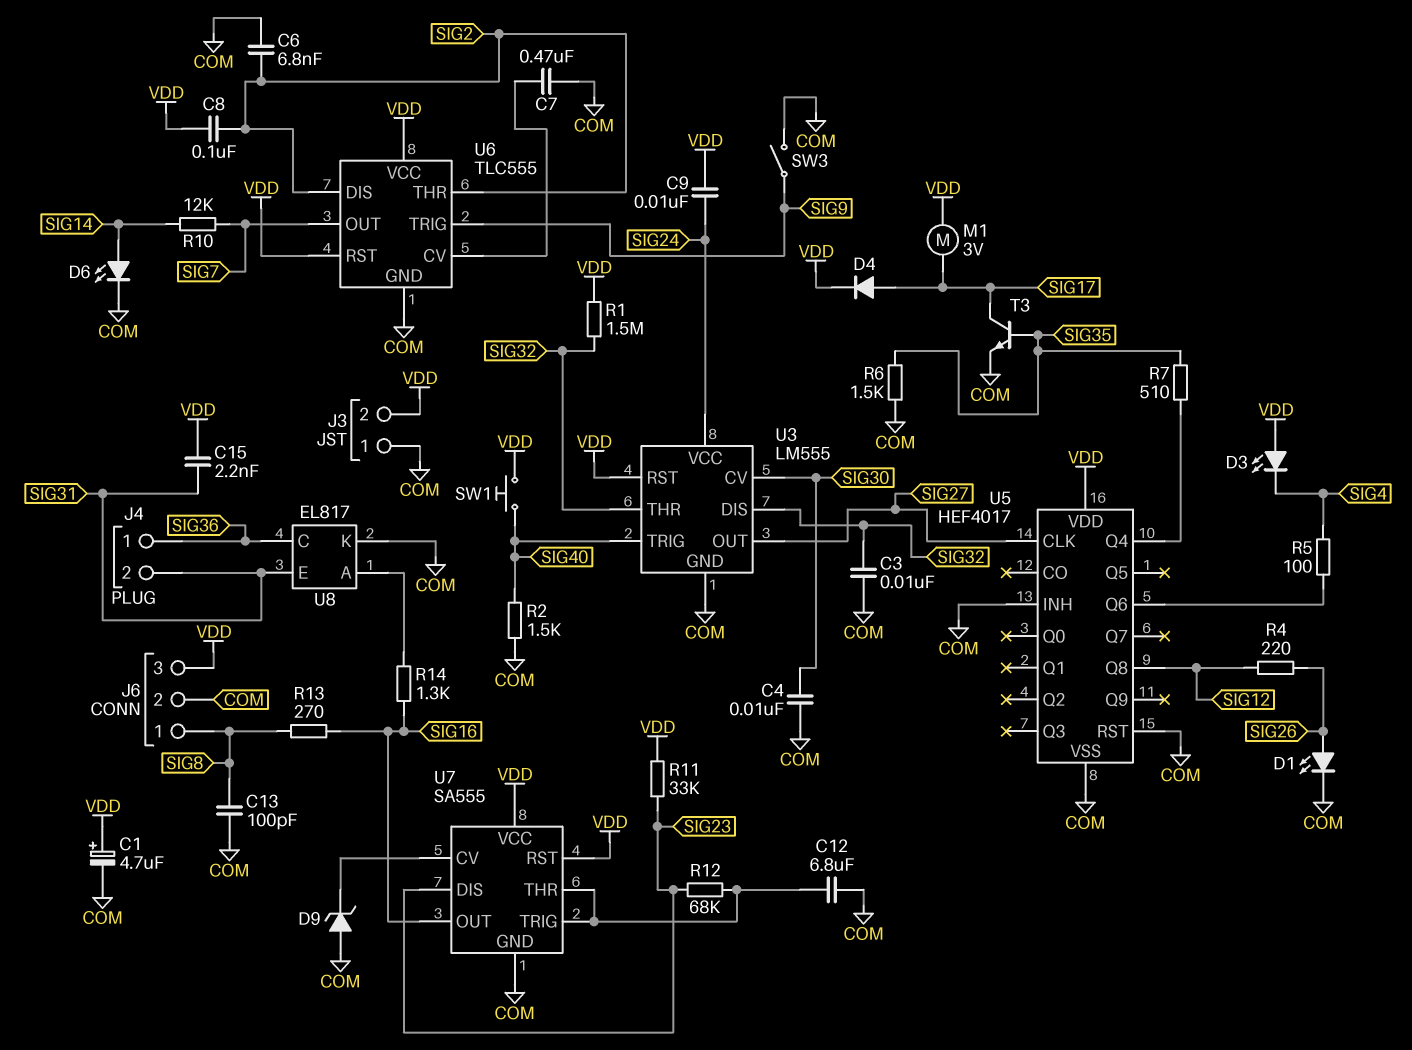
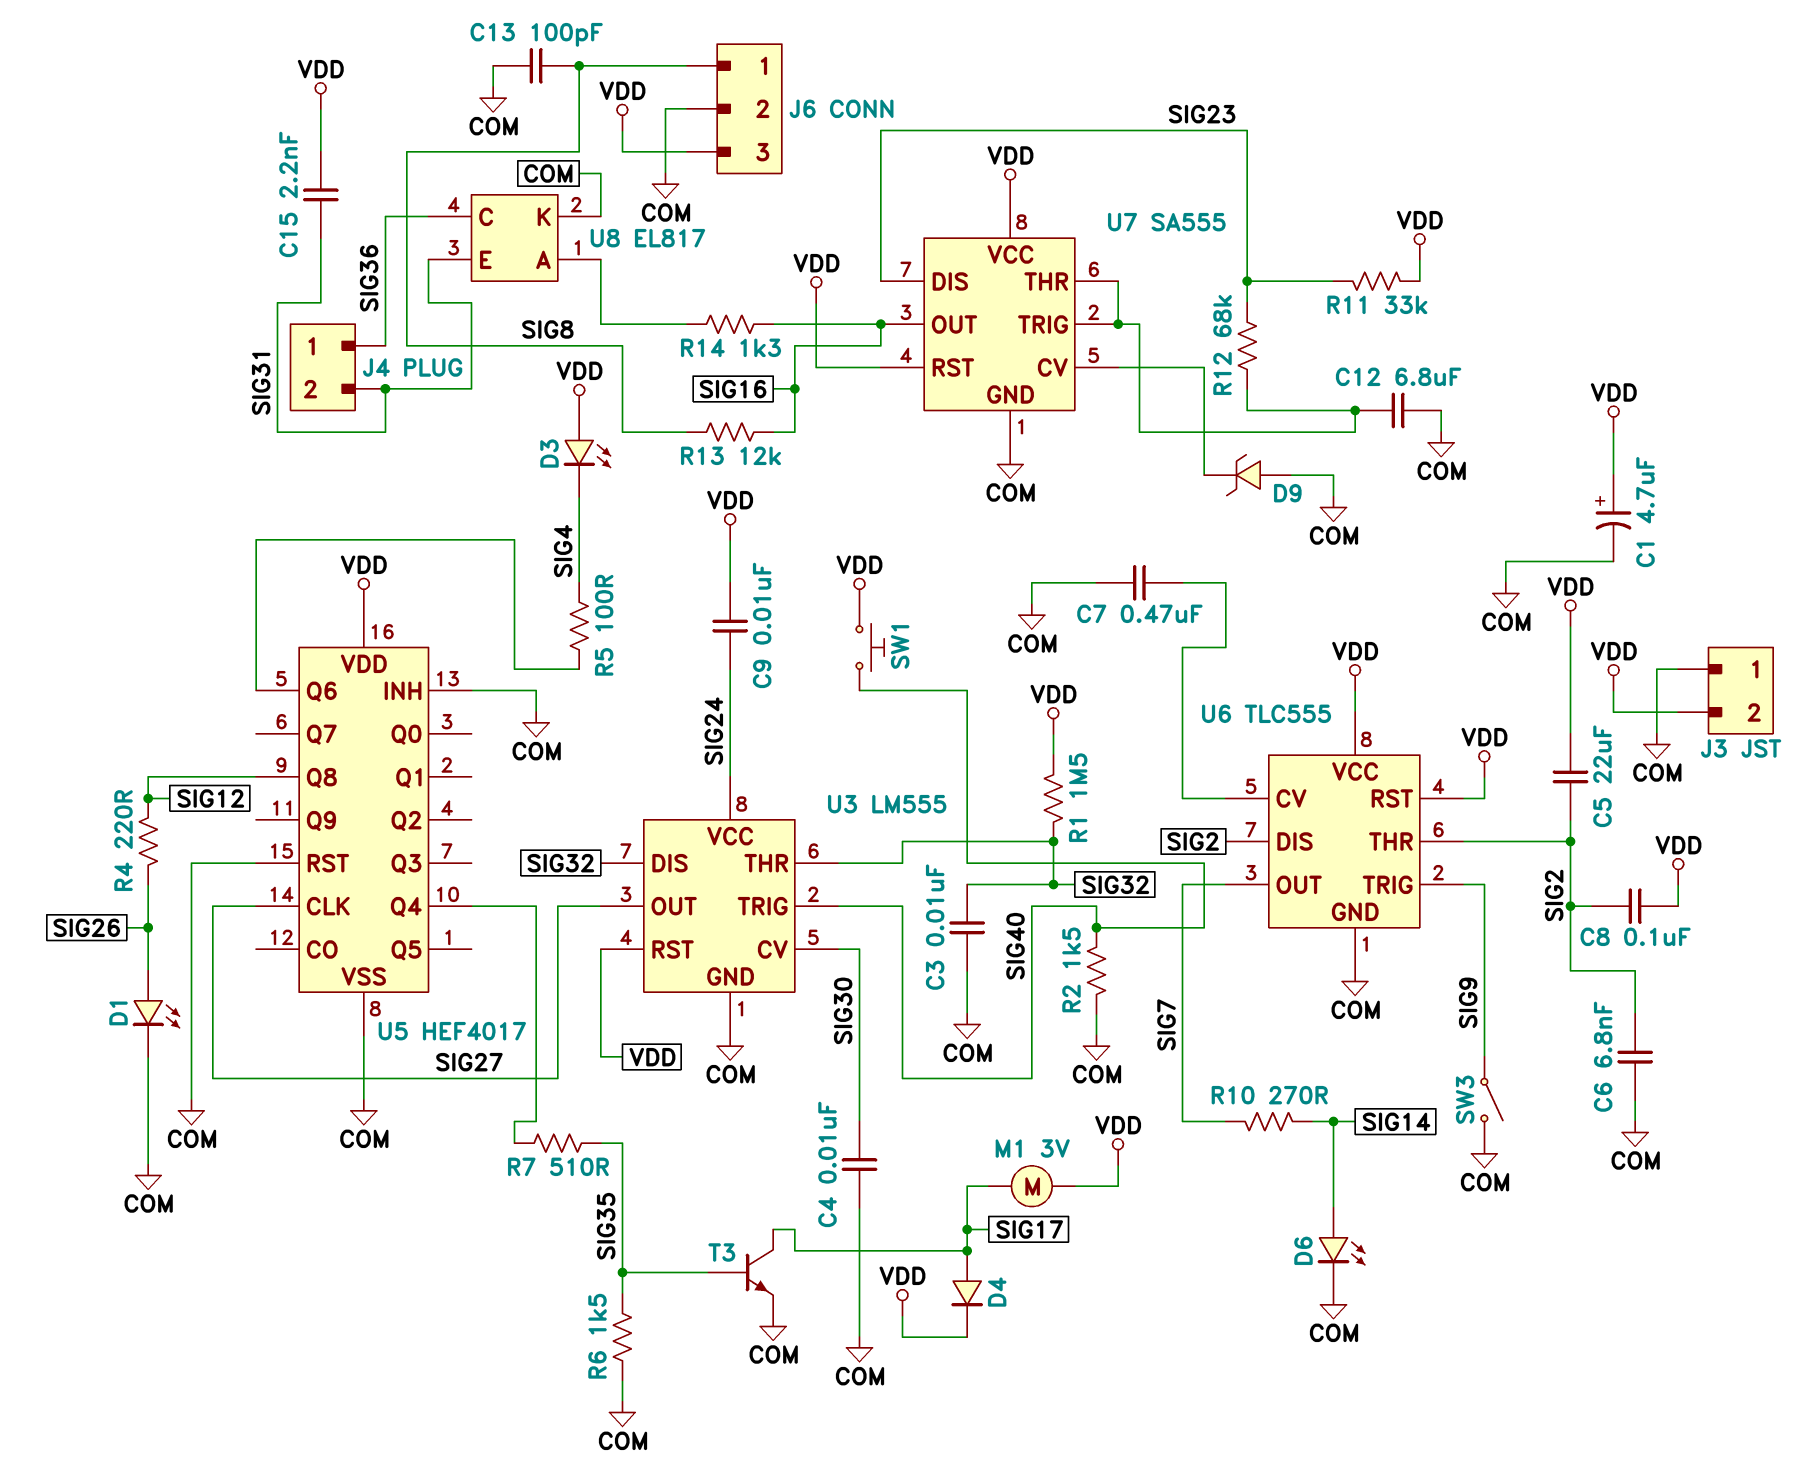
C5: none -> 22uF (SIG2, VDD)
R10: 12k (SIG7, SIG14) -> 270 (SIG7, SIG14)
R13: 270 (SIG8, SIG16) -> 12k (SIG8, SIG16)

